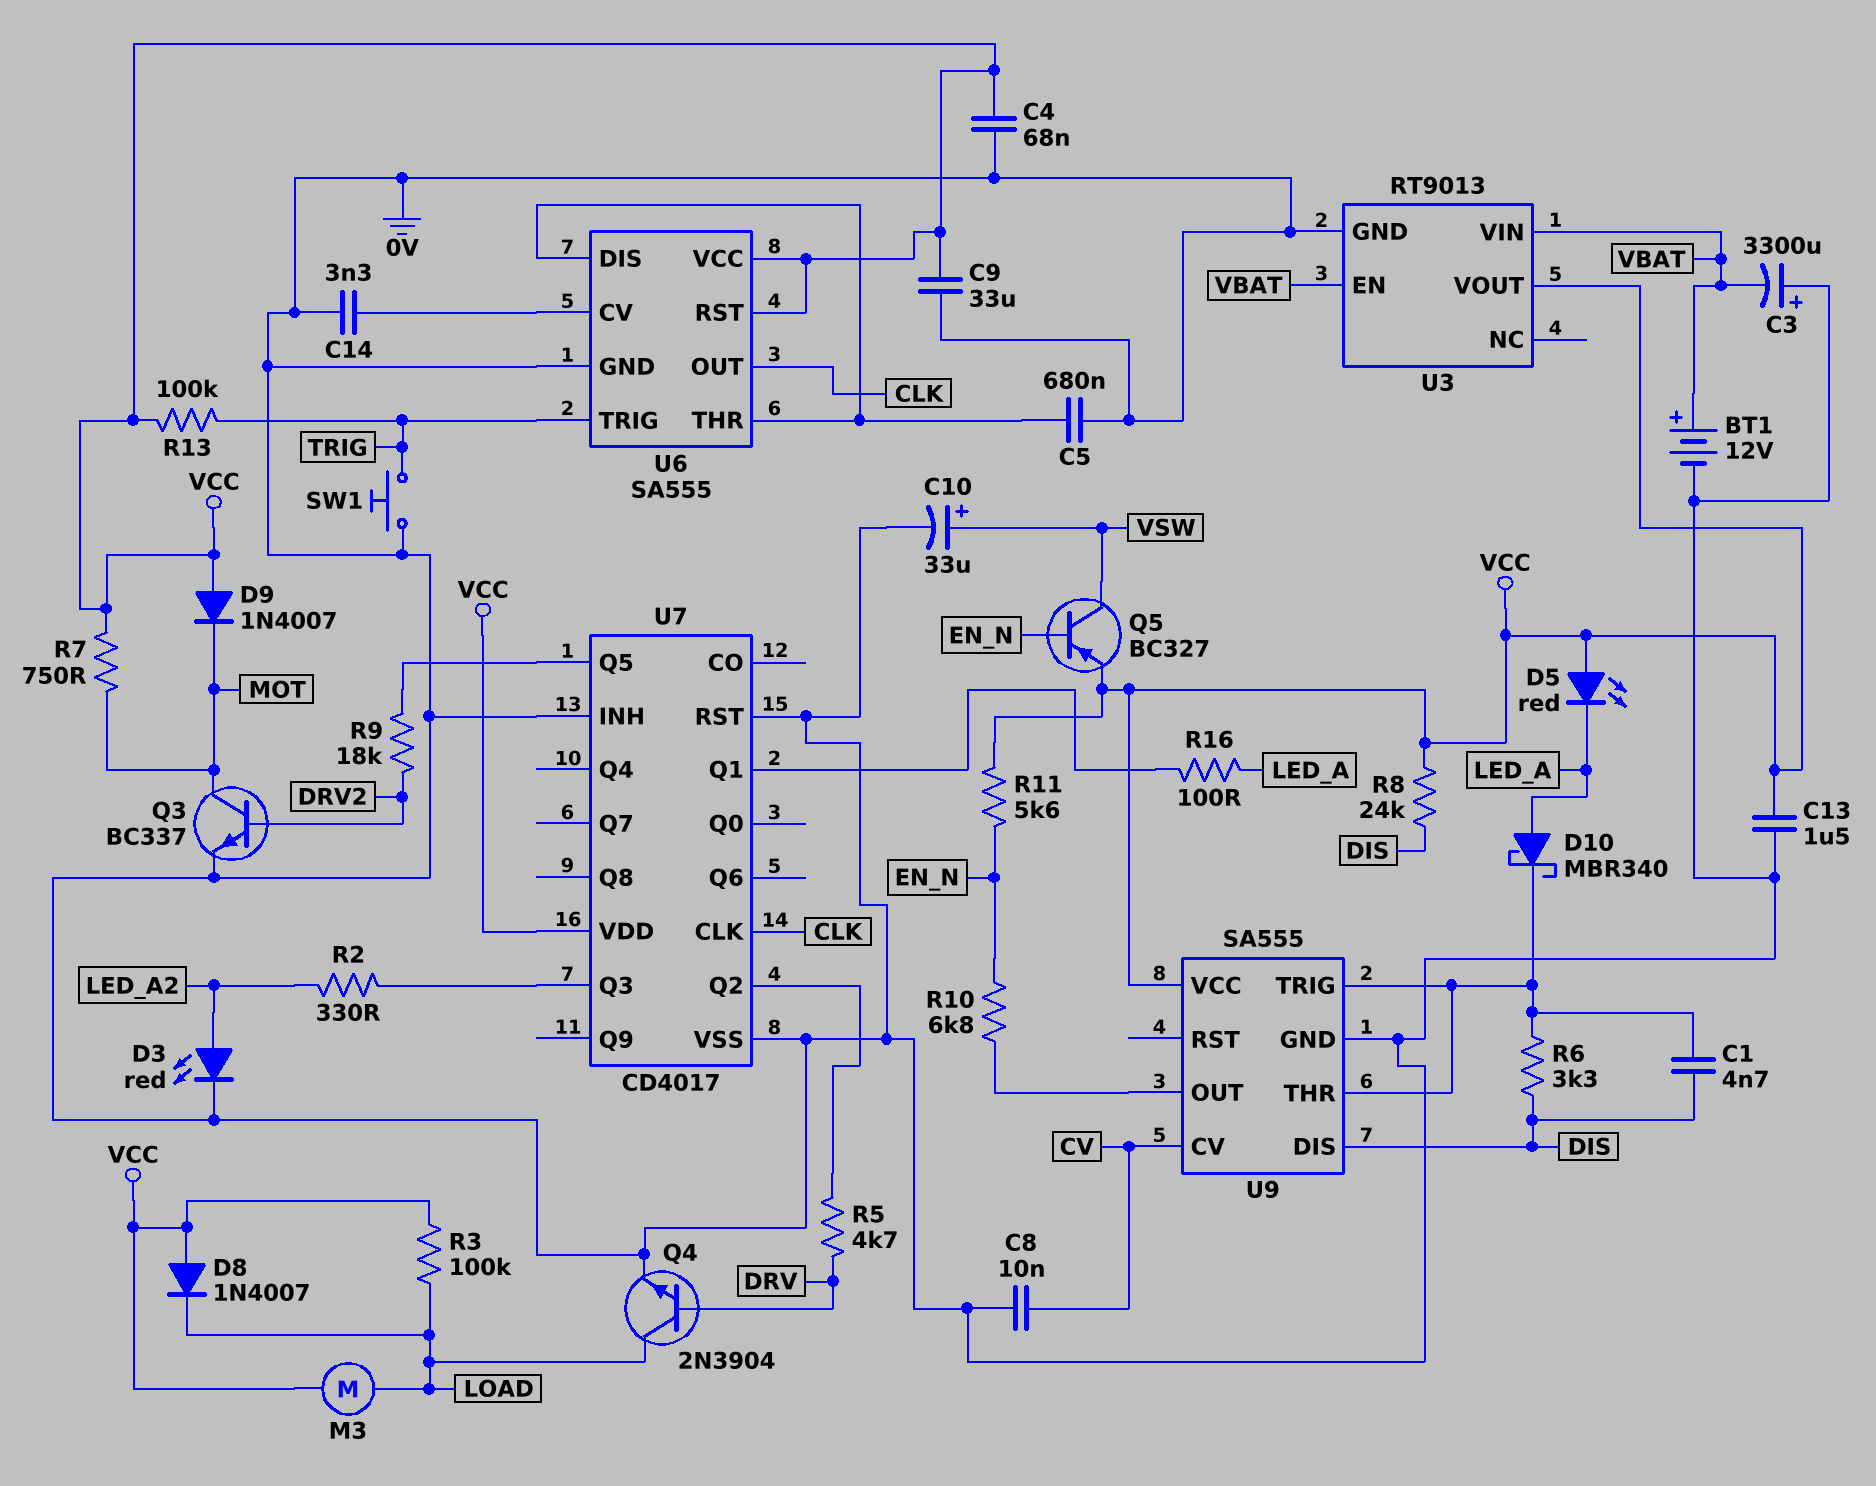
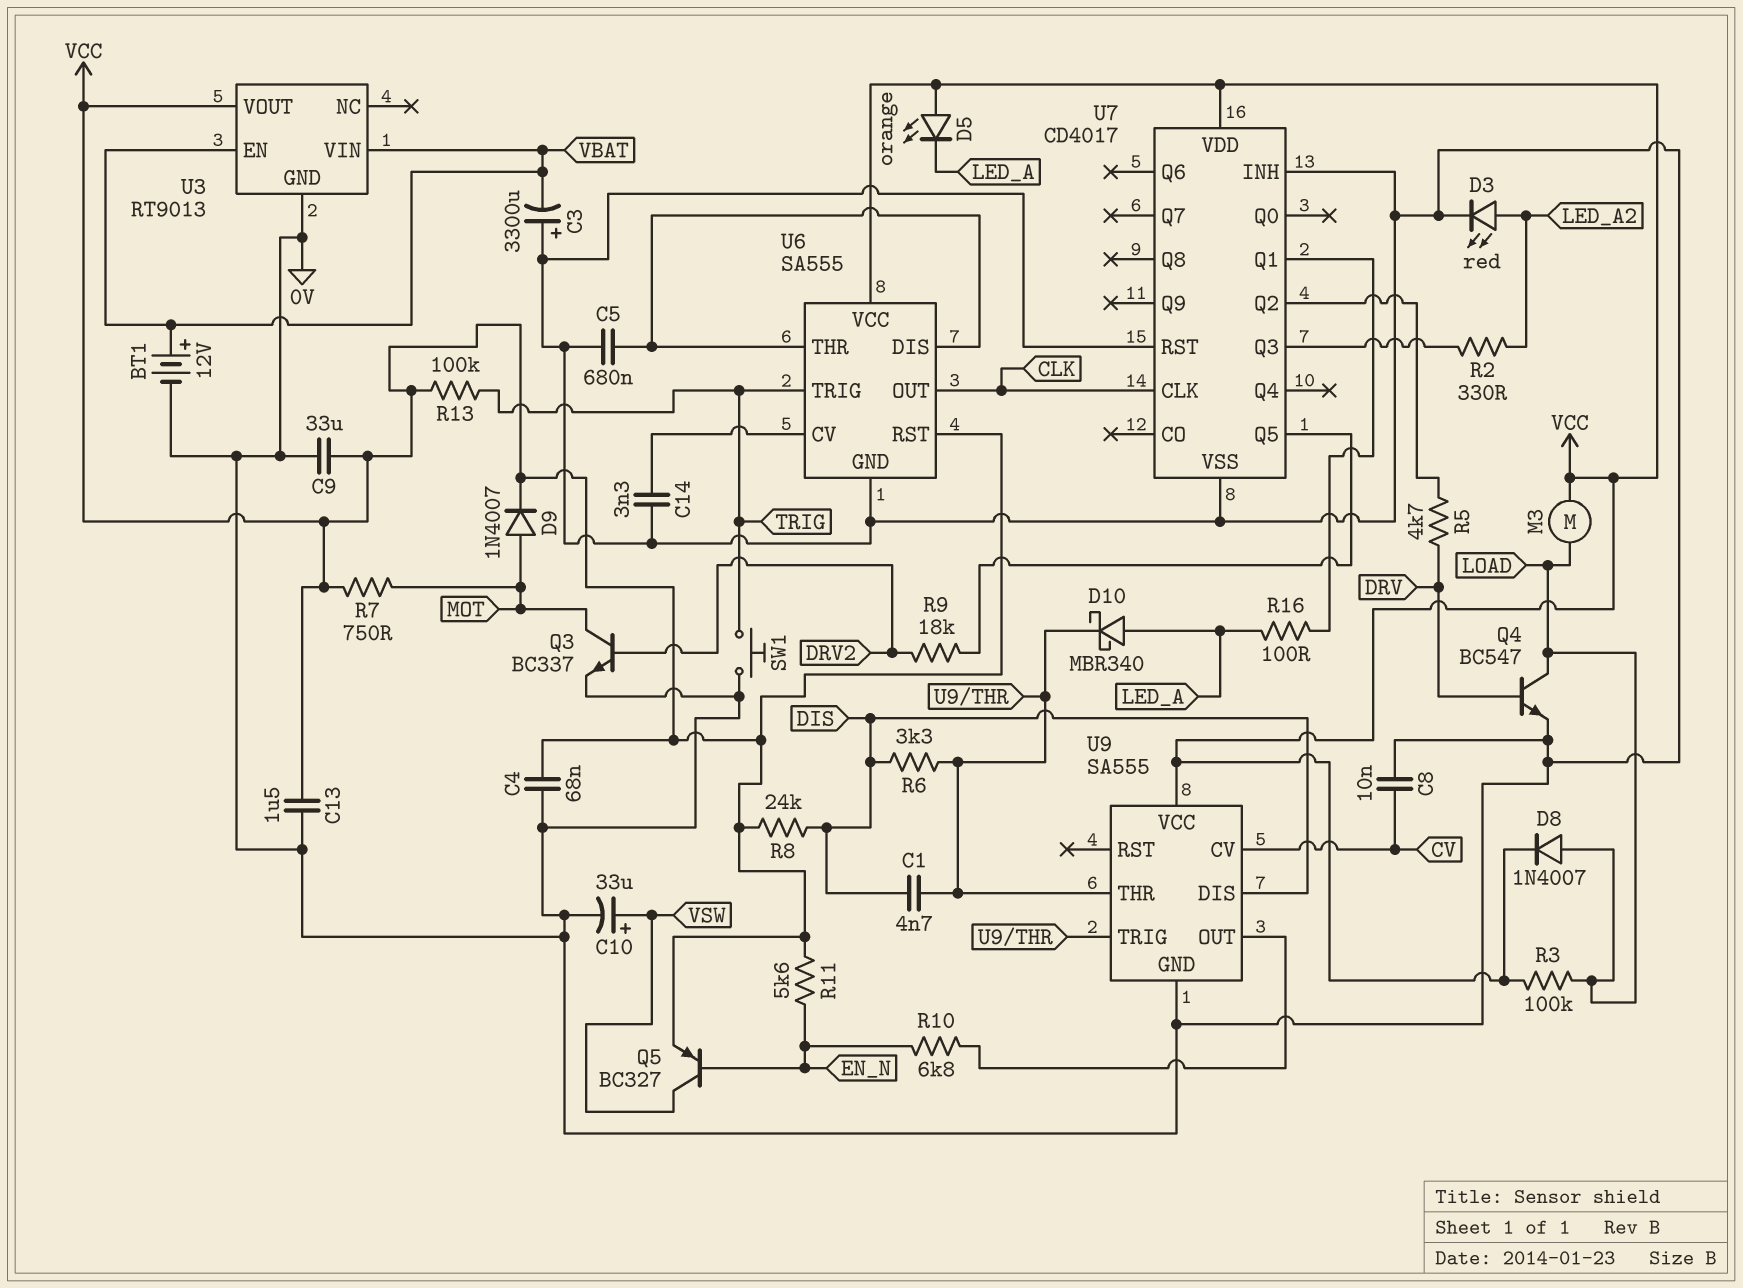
D5: LED red (A VCC, K LED_A) -> LED orange (A VCC, K LED_A)
D8: diode 1N4007 (A VCC, K LOAD) -> diode 1N4007 (A LOAD, K VCC)
D9: diode 1N4007 (A VCC, K MOT) -> diode 1N4007 (A MOT, K VCC)
Q4: NPN 2N3904 (B DRV, C LOAD, E 0V) -> NPN BC547 (B DRV, C LOAD, E 0V)

